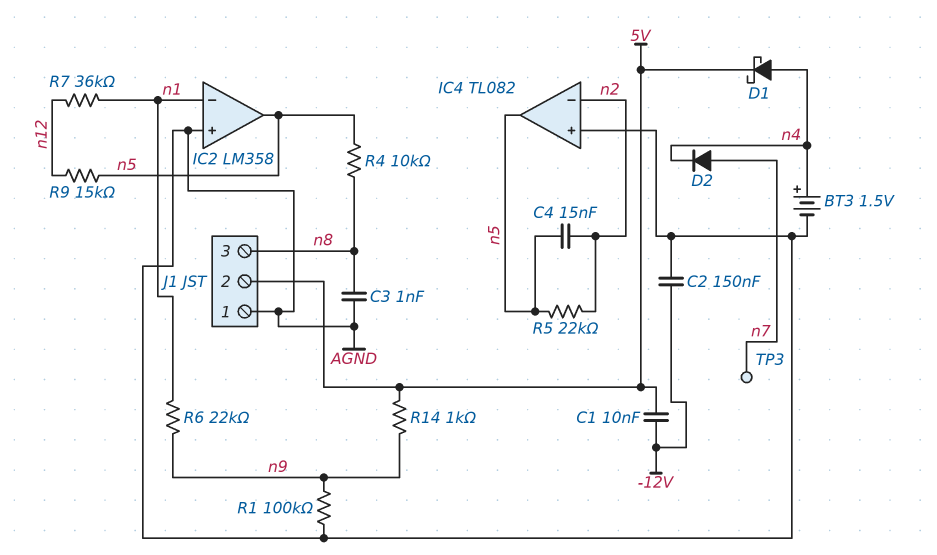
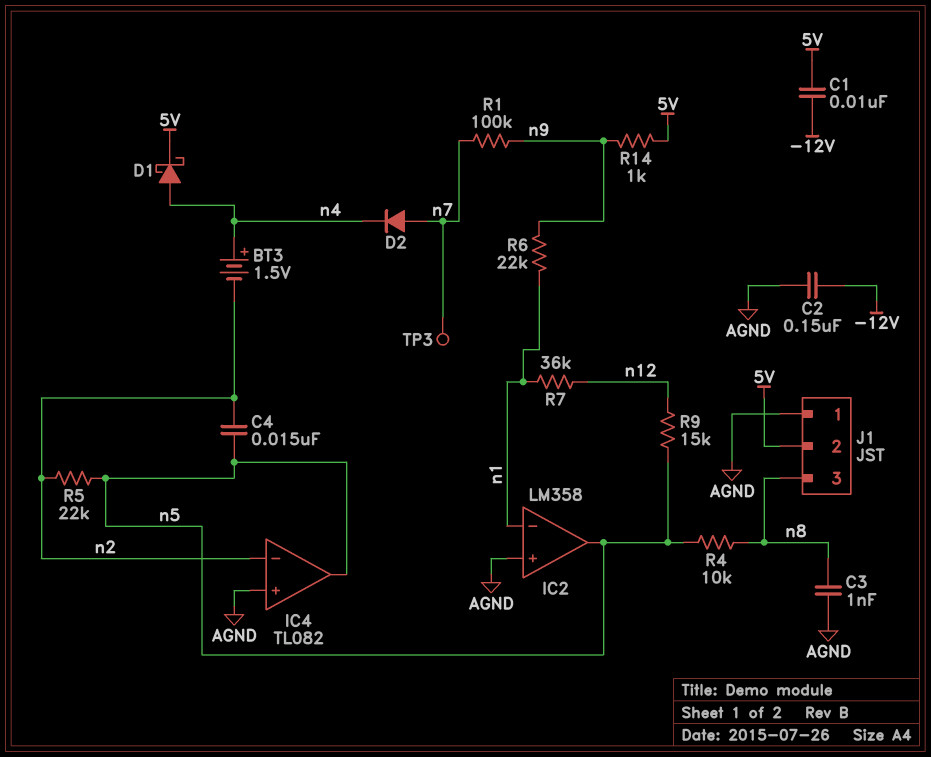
BT3: 1.5V (plus n4, minus AGND) -> 1.5V (plus n4, minus n2)
R1: 100k (AGND, n9) -> 100k (n7, n9)

